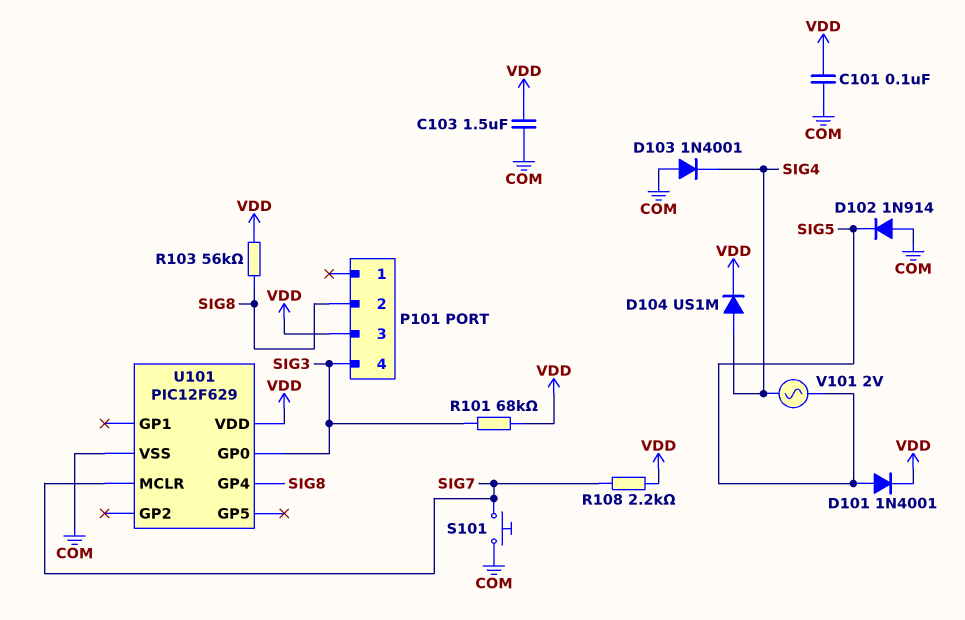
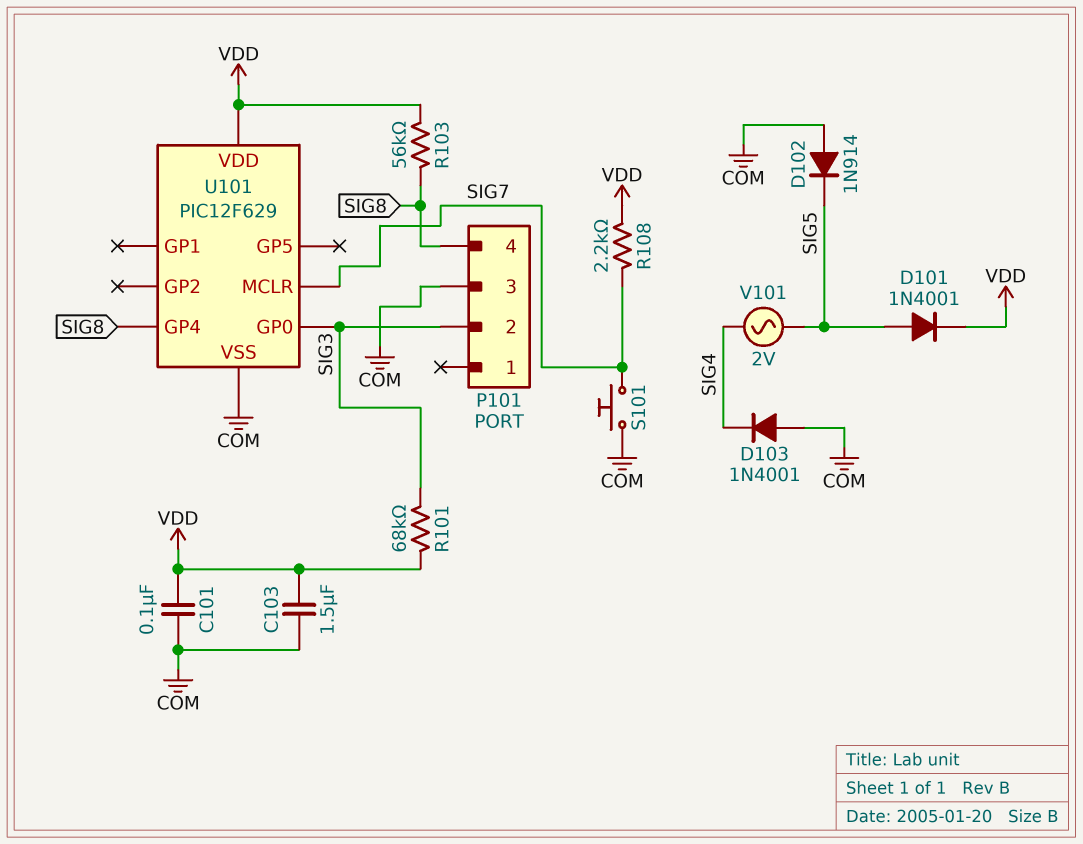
D104: diode US1M (A SIG4, K VDD) -> none
P101 pin 2: SIG8 -> SIG3
P101 pin 3: VDD -> COM
P101 pin 4: SIG3 -> SIG8

